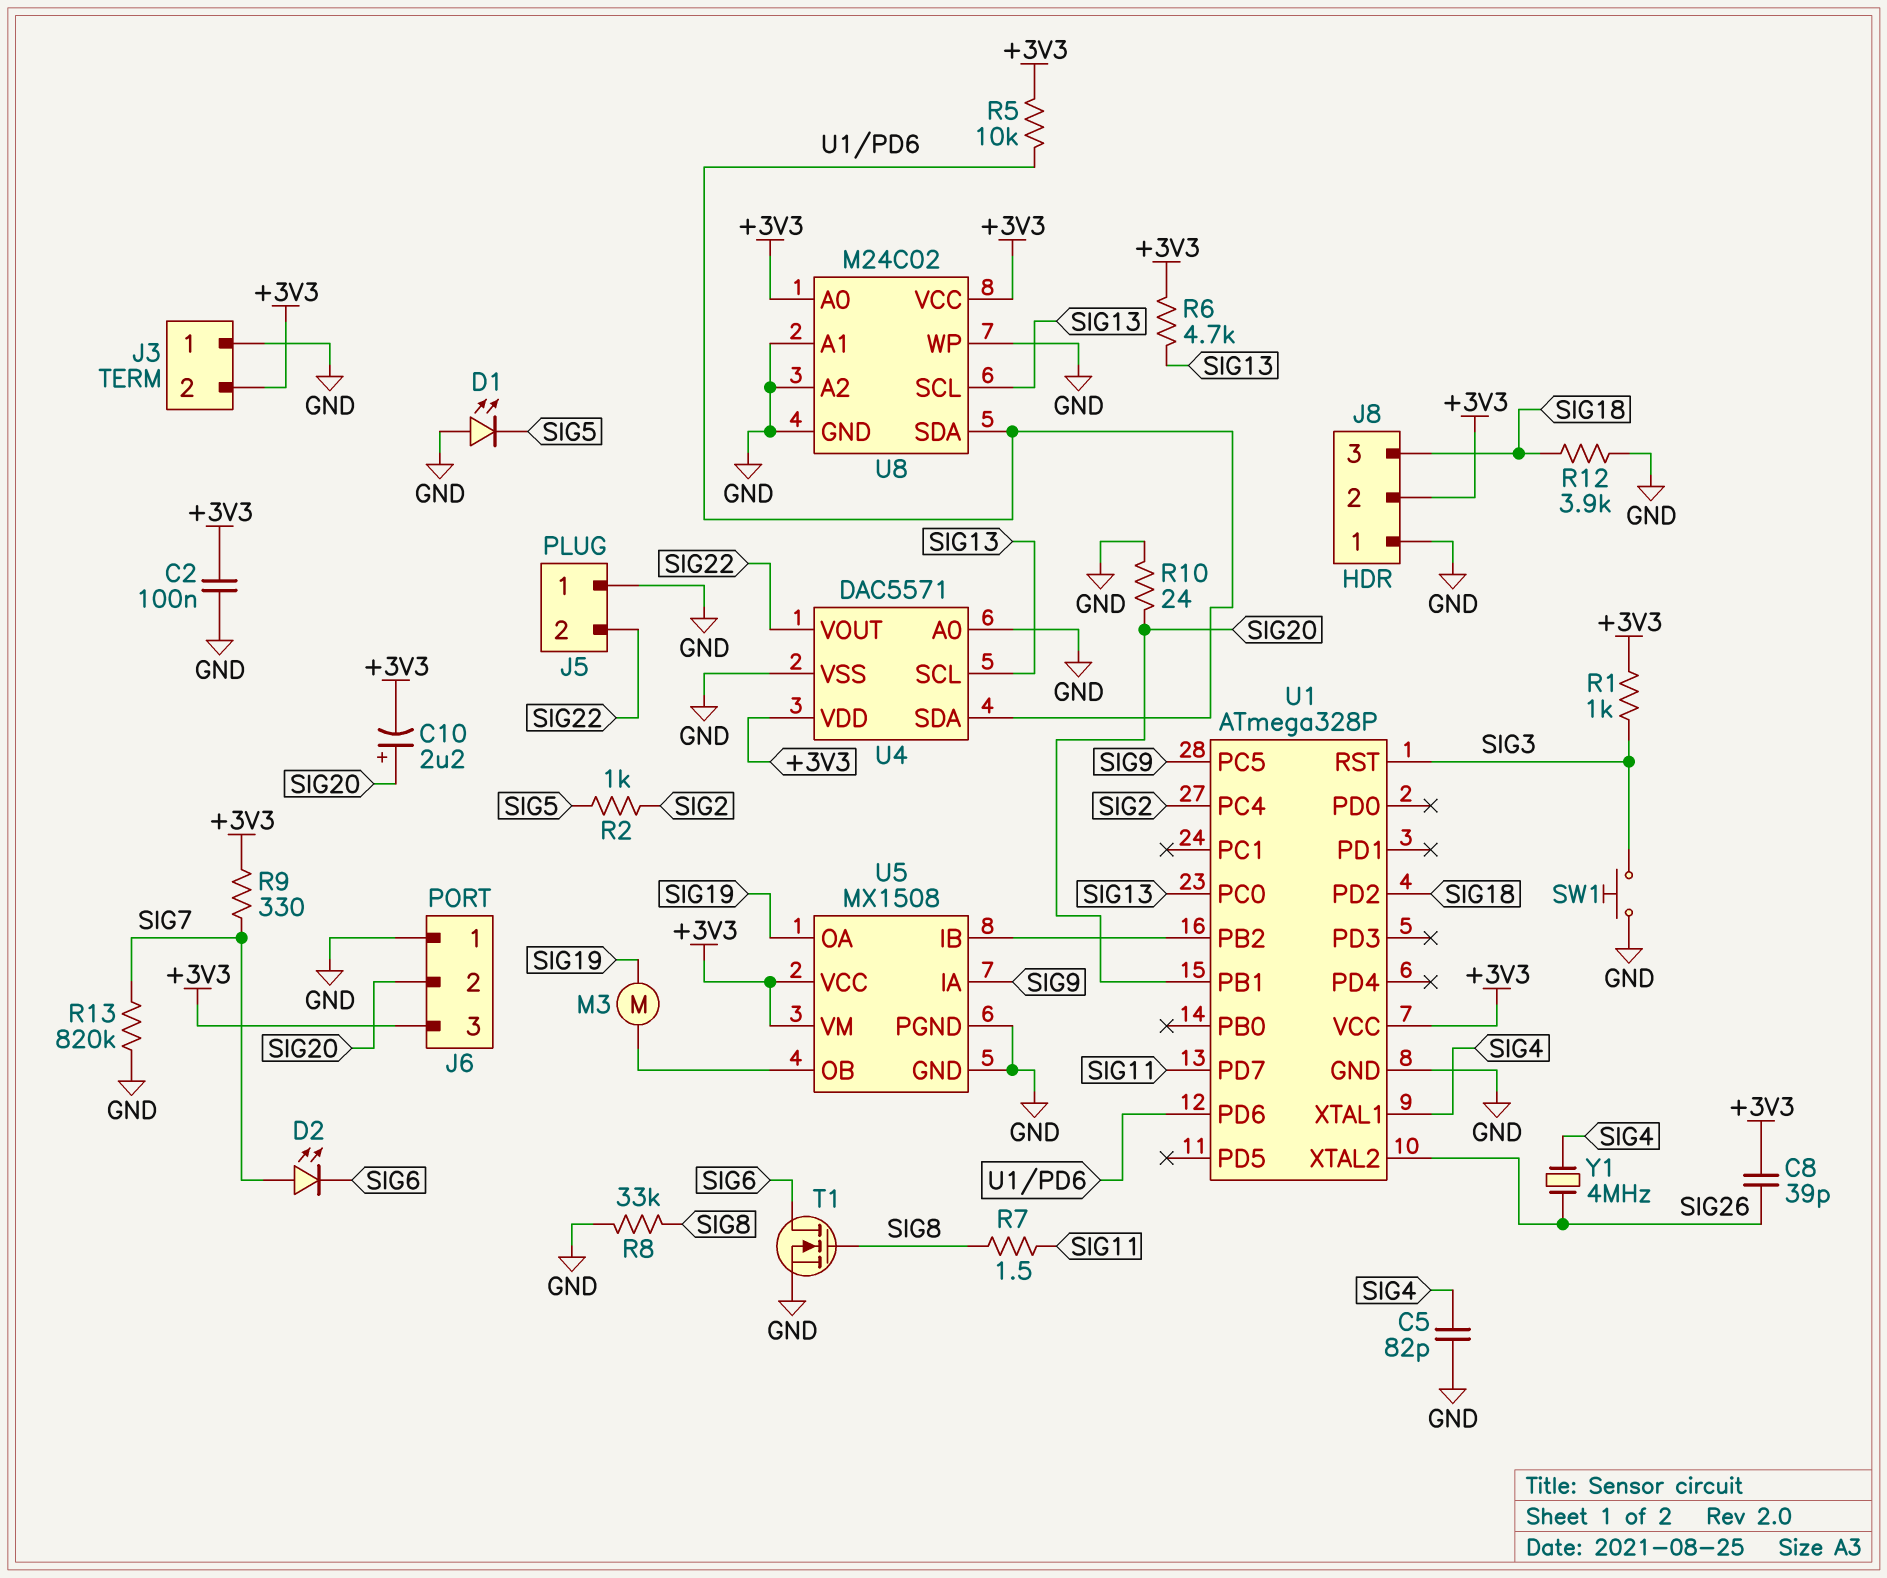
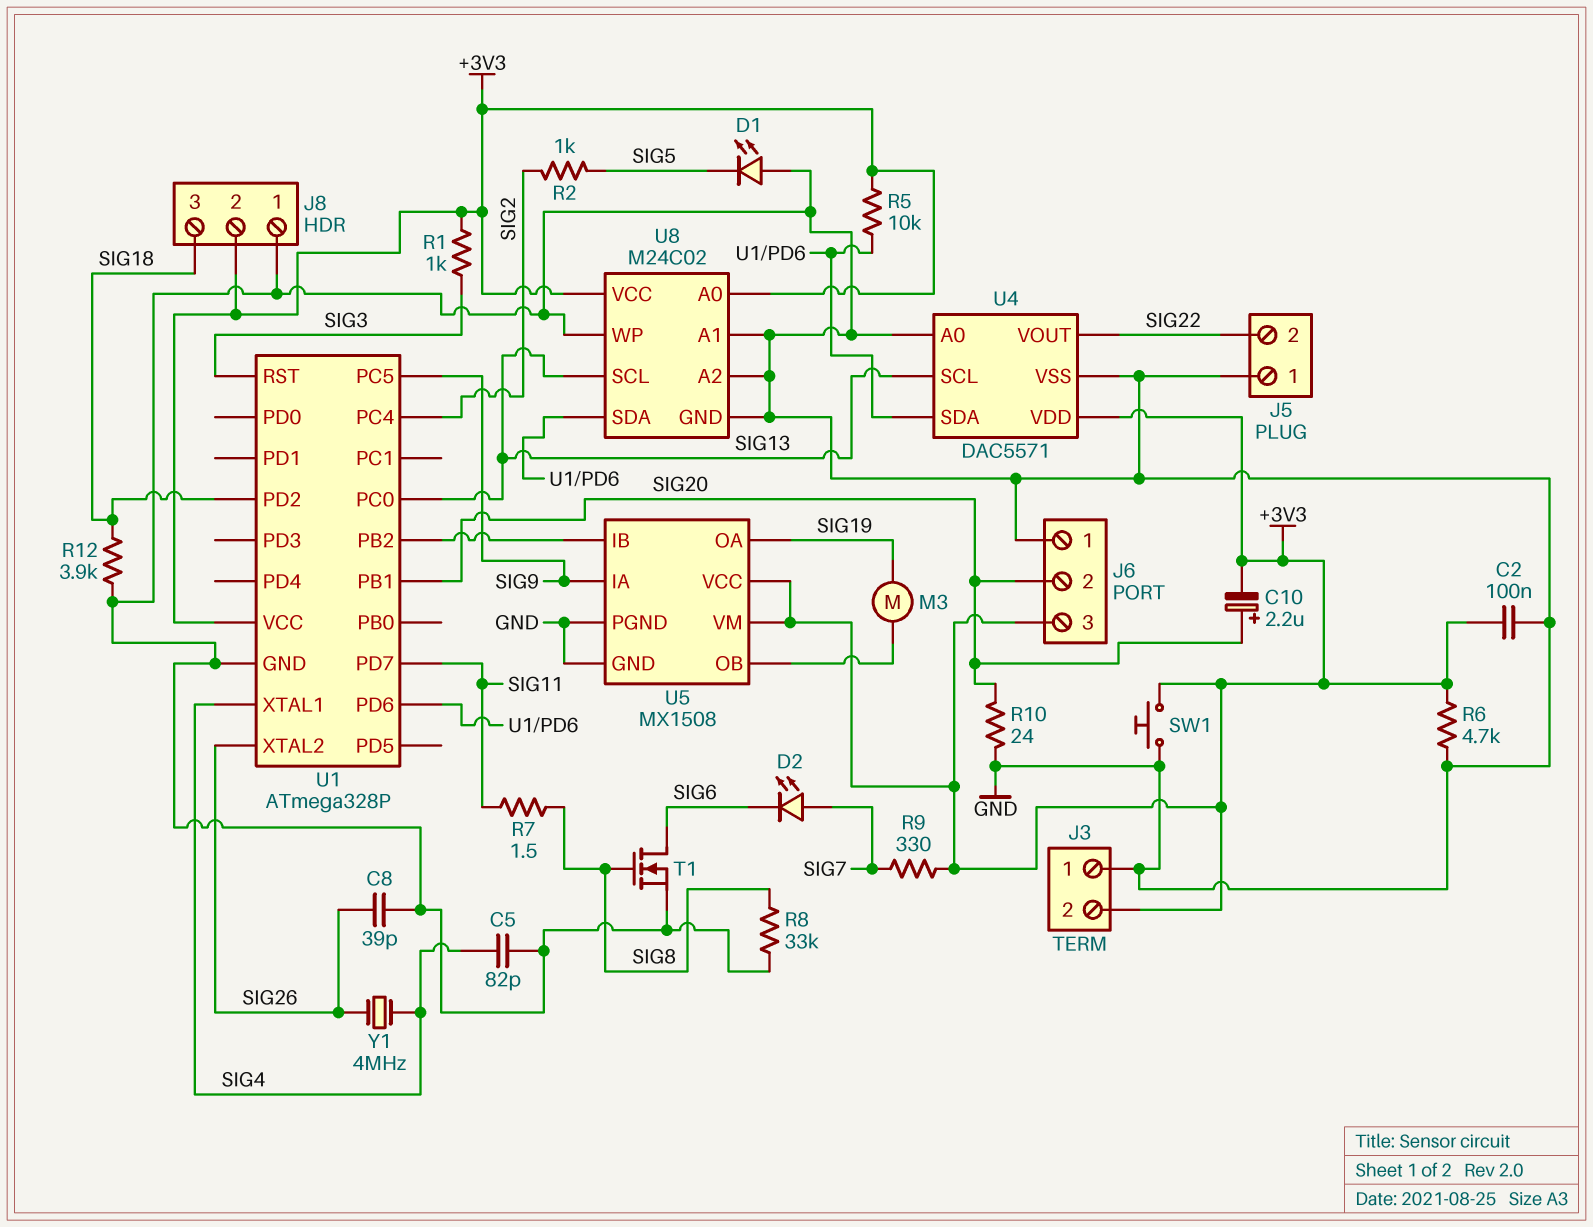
C8: 39pF (+3V3, SIG26) -> 39pF (GND, SIG26)
R6: 4.7k (+3V3, SIG13) -> 4.7k (+3V3, GND)
R13: 820k (GND, SIG7) -> none
SW1: button (GND, SIG3) -> button (+3V3, GND)

